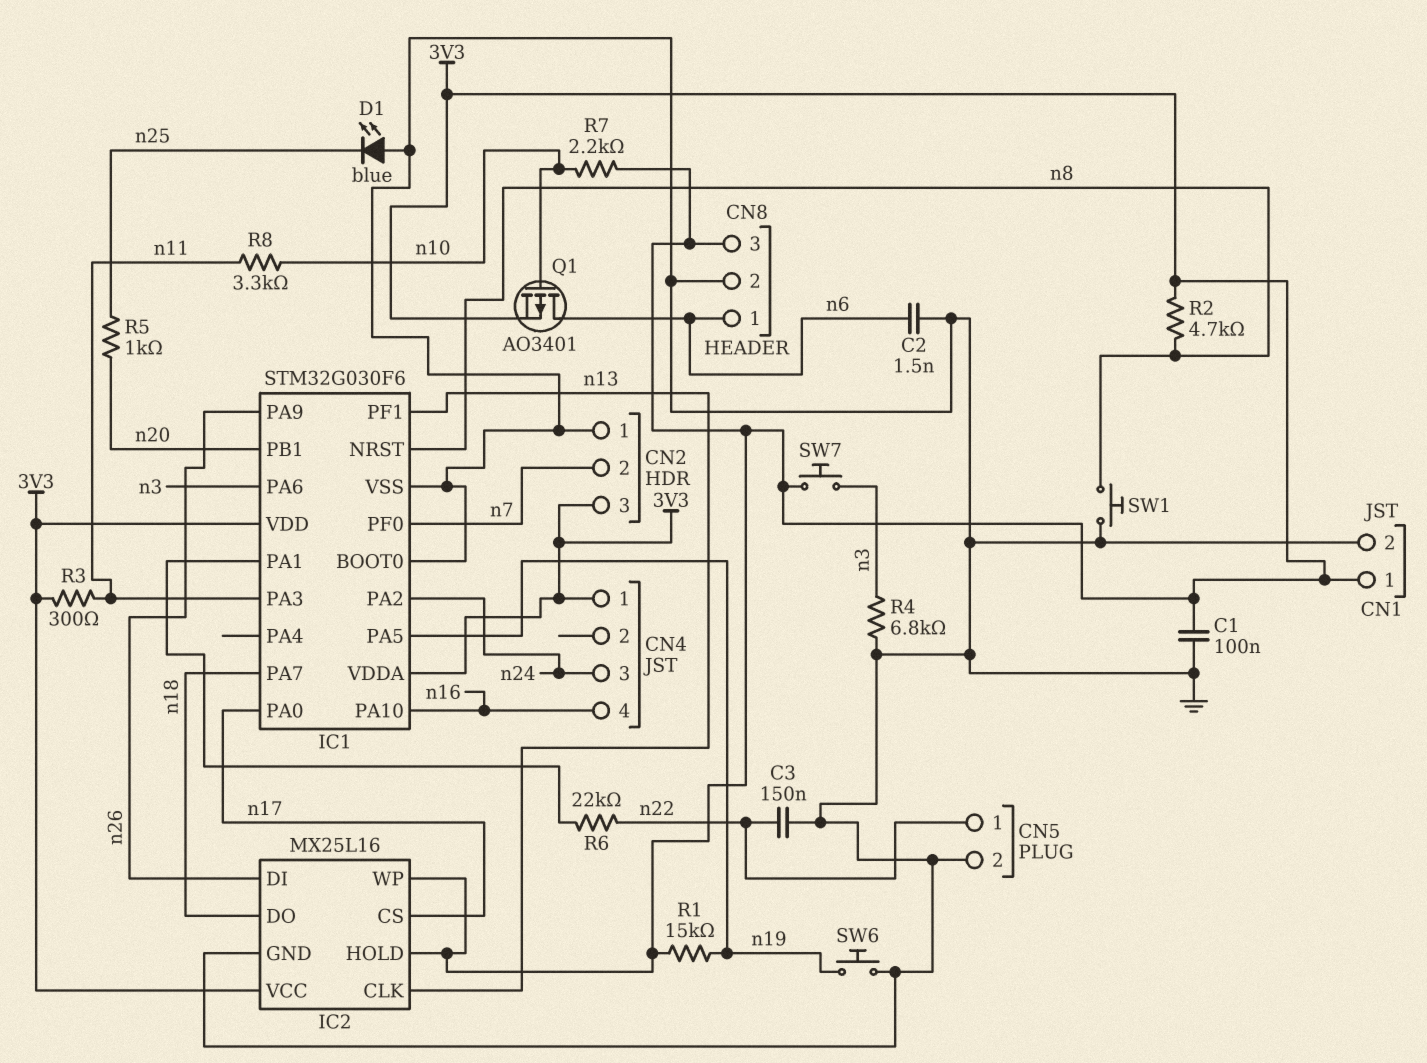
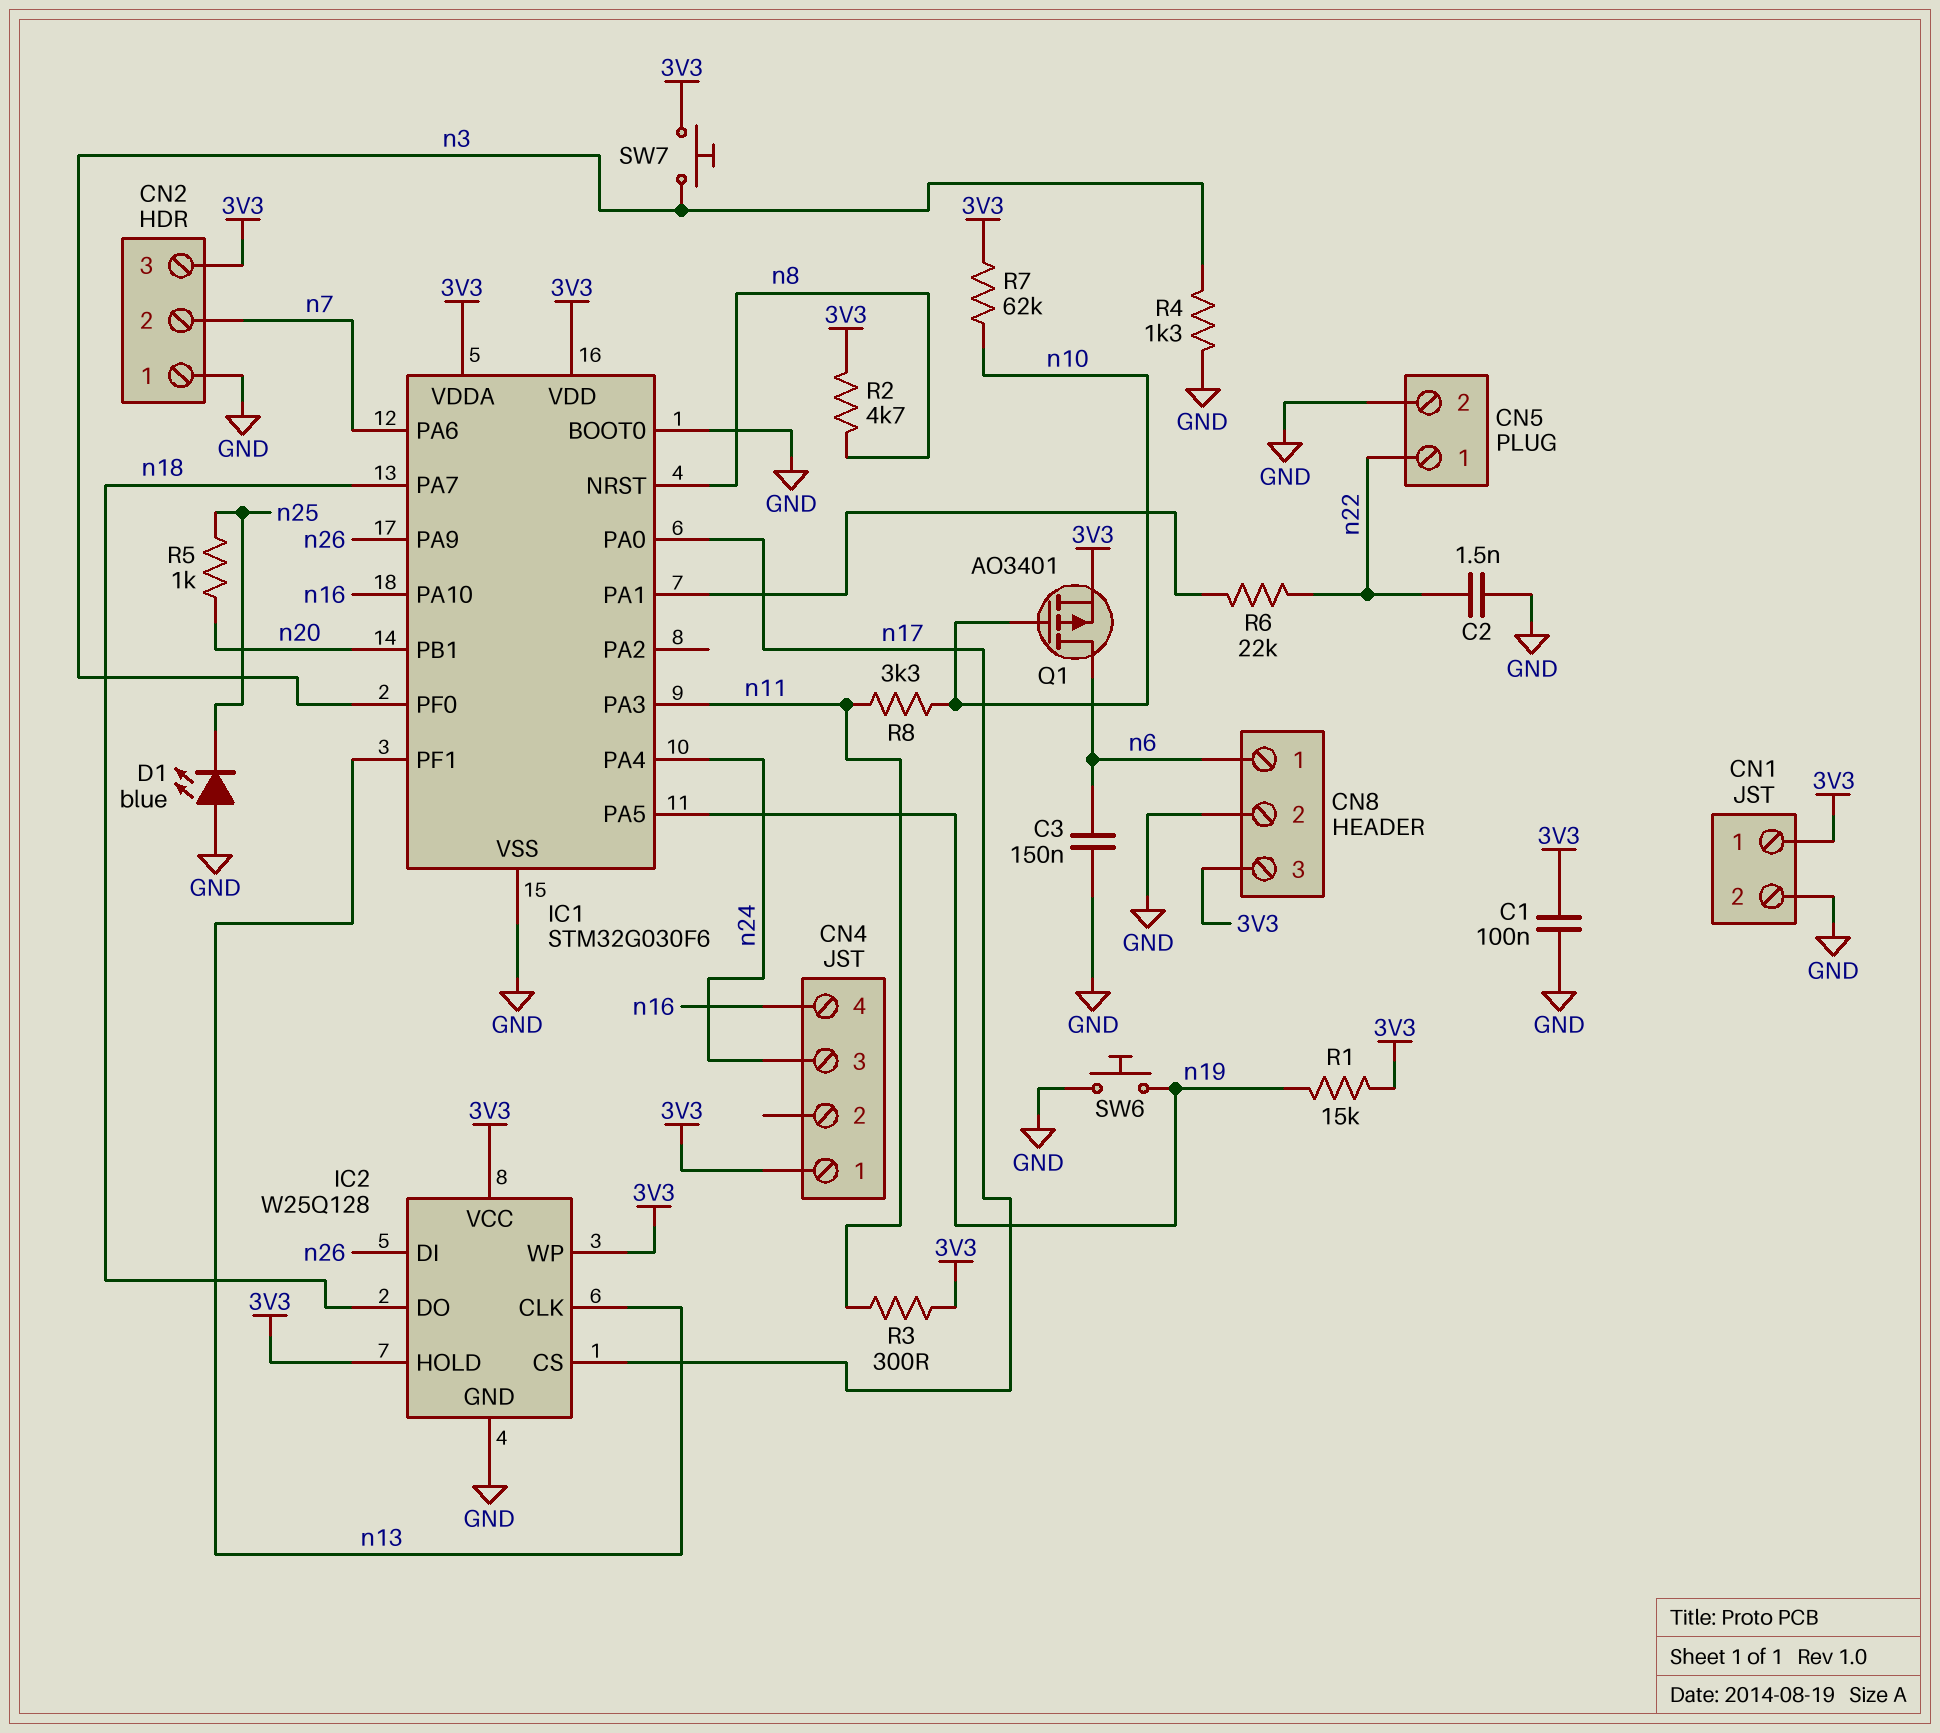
C2: 1.5nF (GND, n6) -> 1.5nF (GND, n22)
C3: 150nF (GND, n22) -> 150nF (GND, n6)
IC1 pin PA2: n24 -> none
IC1 pin PA4: none -> n24
IC1 pin PA6: n3 -> n7
IC1 pin PF0: n7 -> n3
IC2: MX25L16 -> W25Q128
R4: 6.8k (GND, n3) -> 1.3k (GND, n3)
R7: 2.2k (3V3, n10) -> 62k (3V3, n10)
SW1: button (GND, n8) -> none

